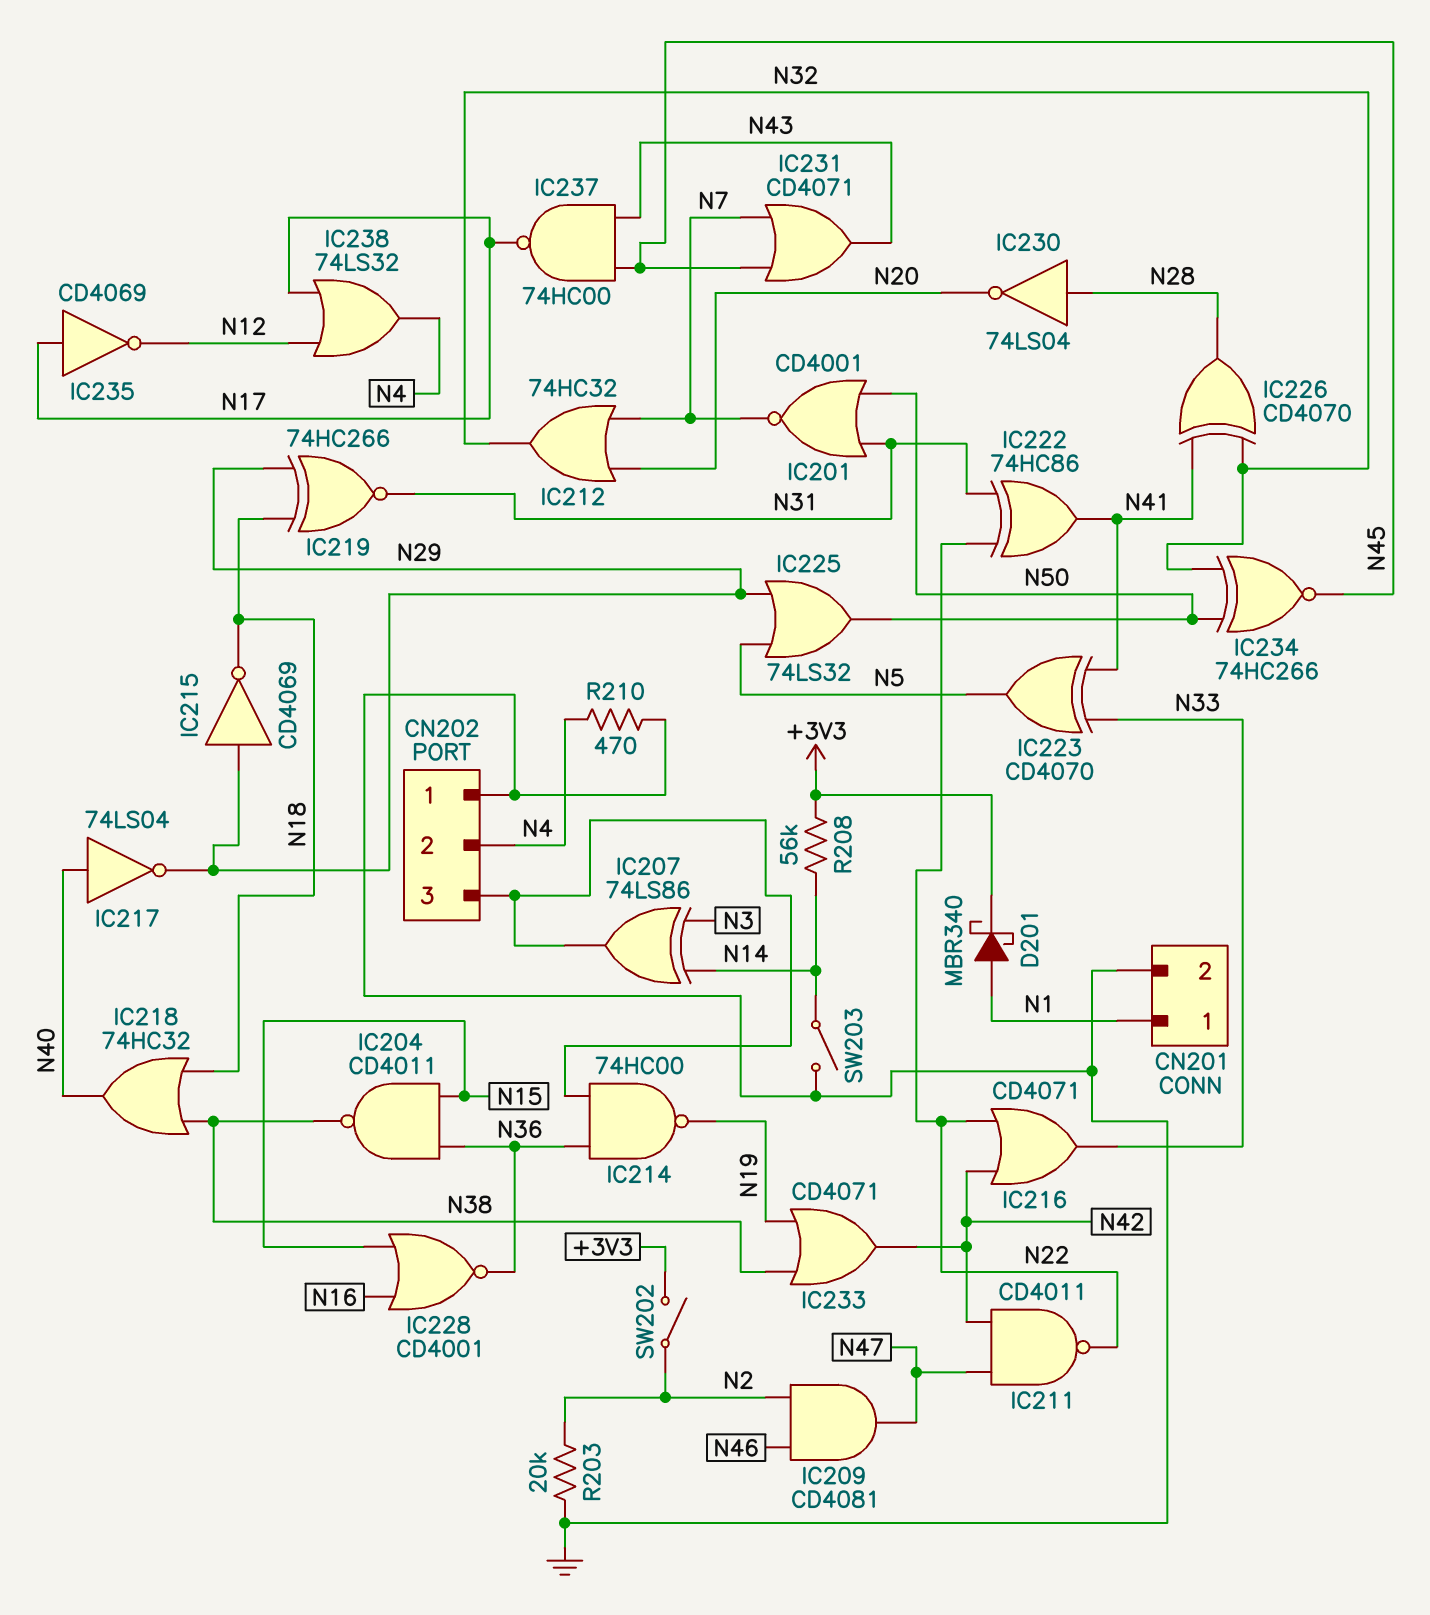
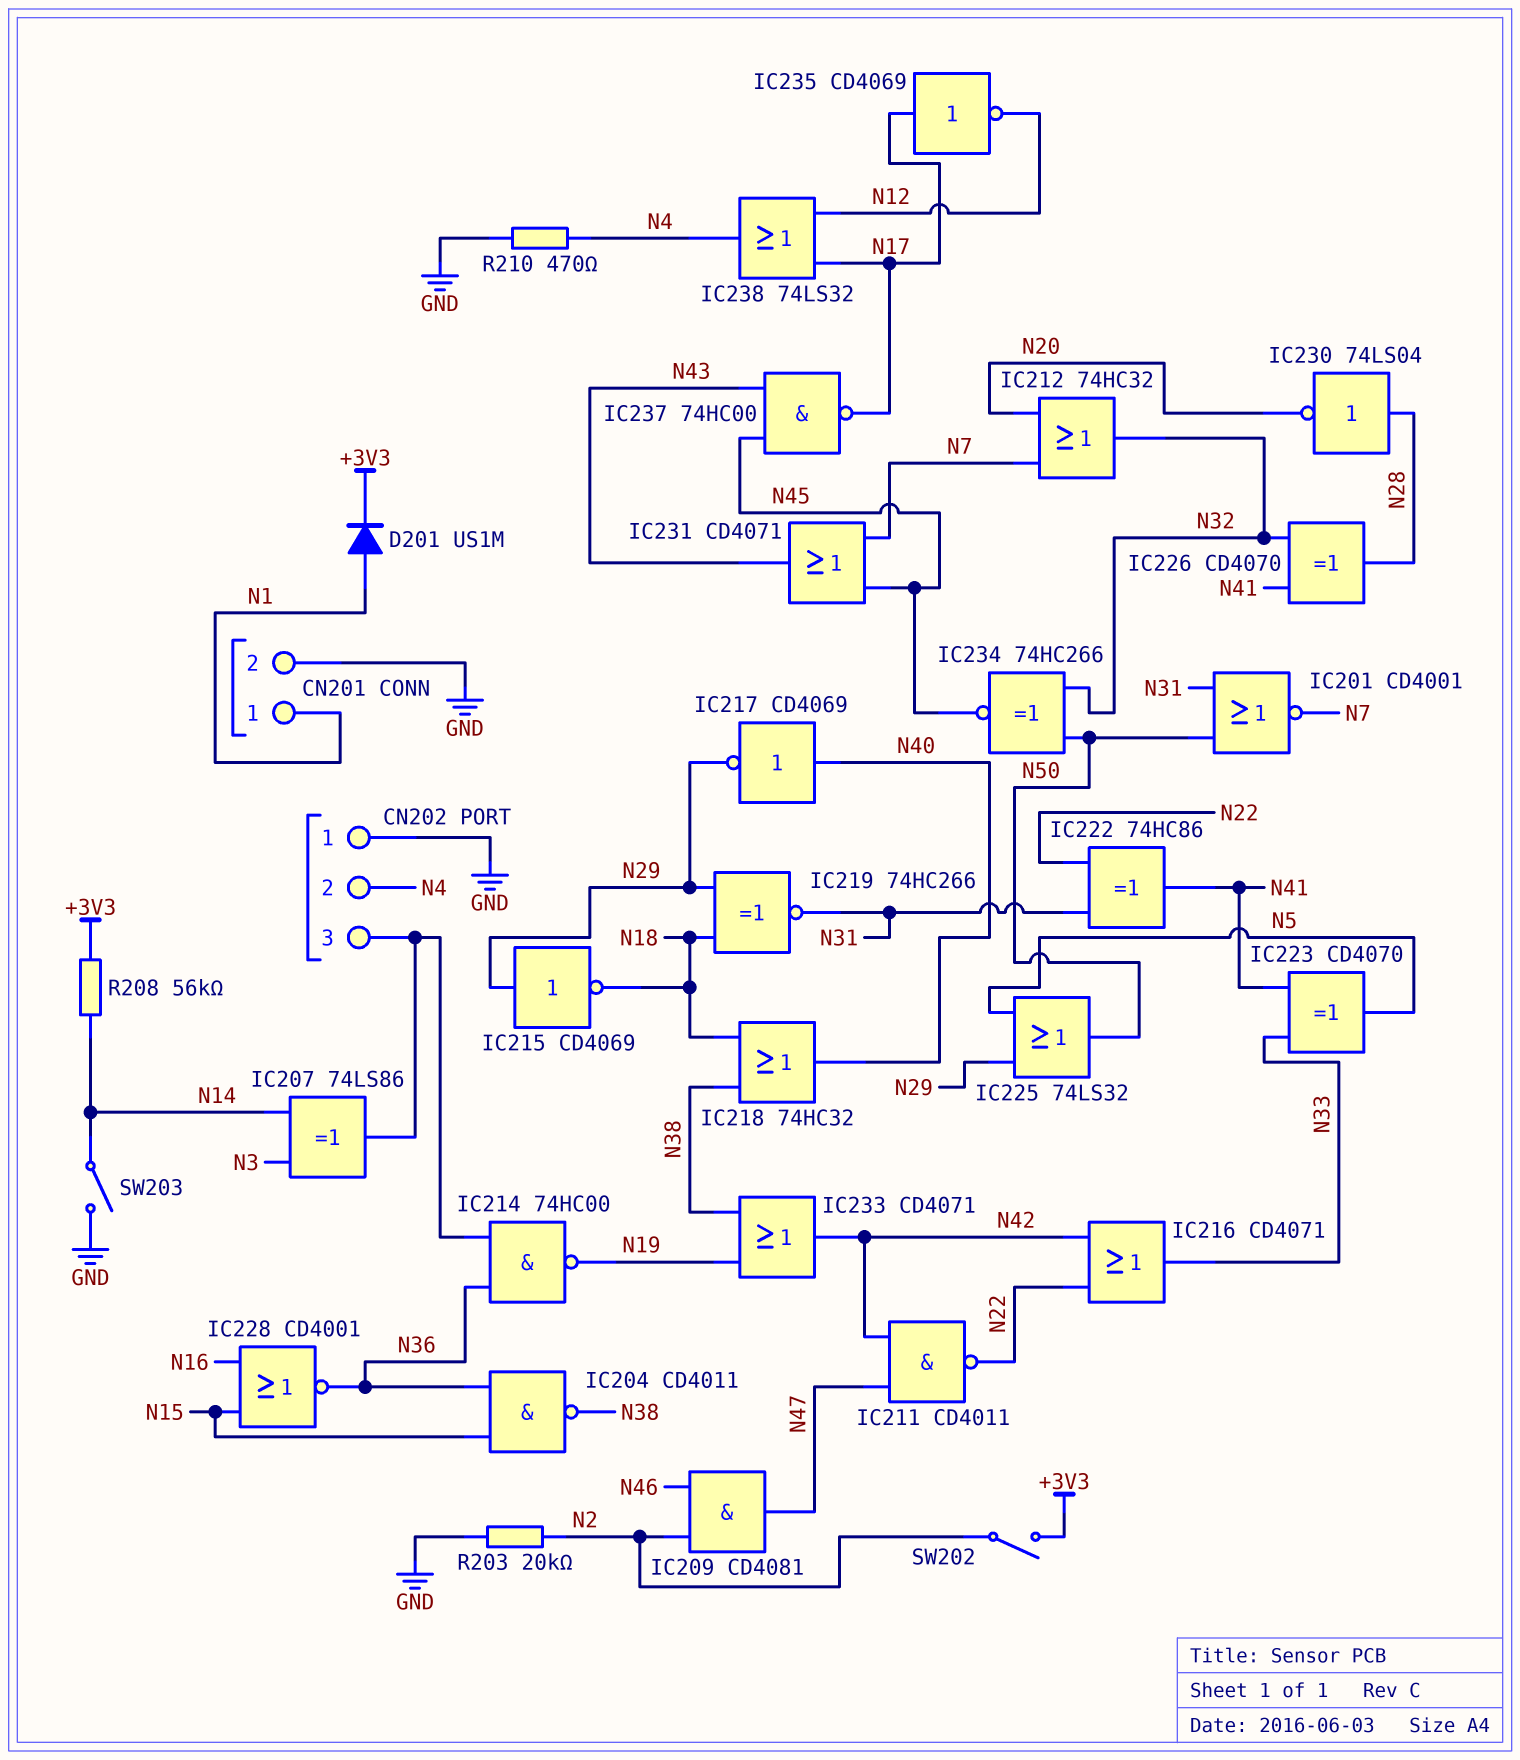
D201: schottky MBR340 (A N1, K +3V3) -> diode US1M (A N1, K +3V3)
IC217: NOT 74LS04 (in N40, out N29) -> NOT CD4069 (in N40, out N29)

